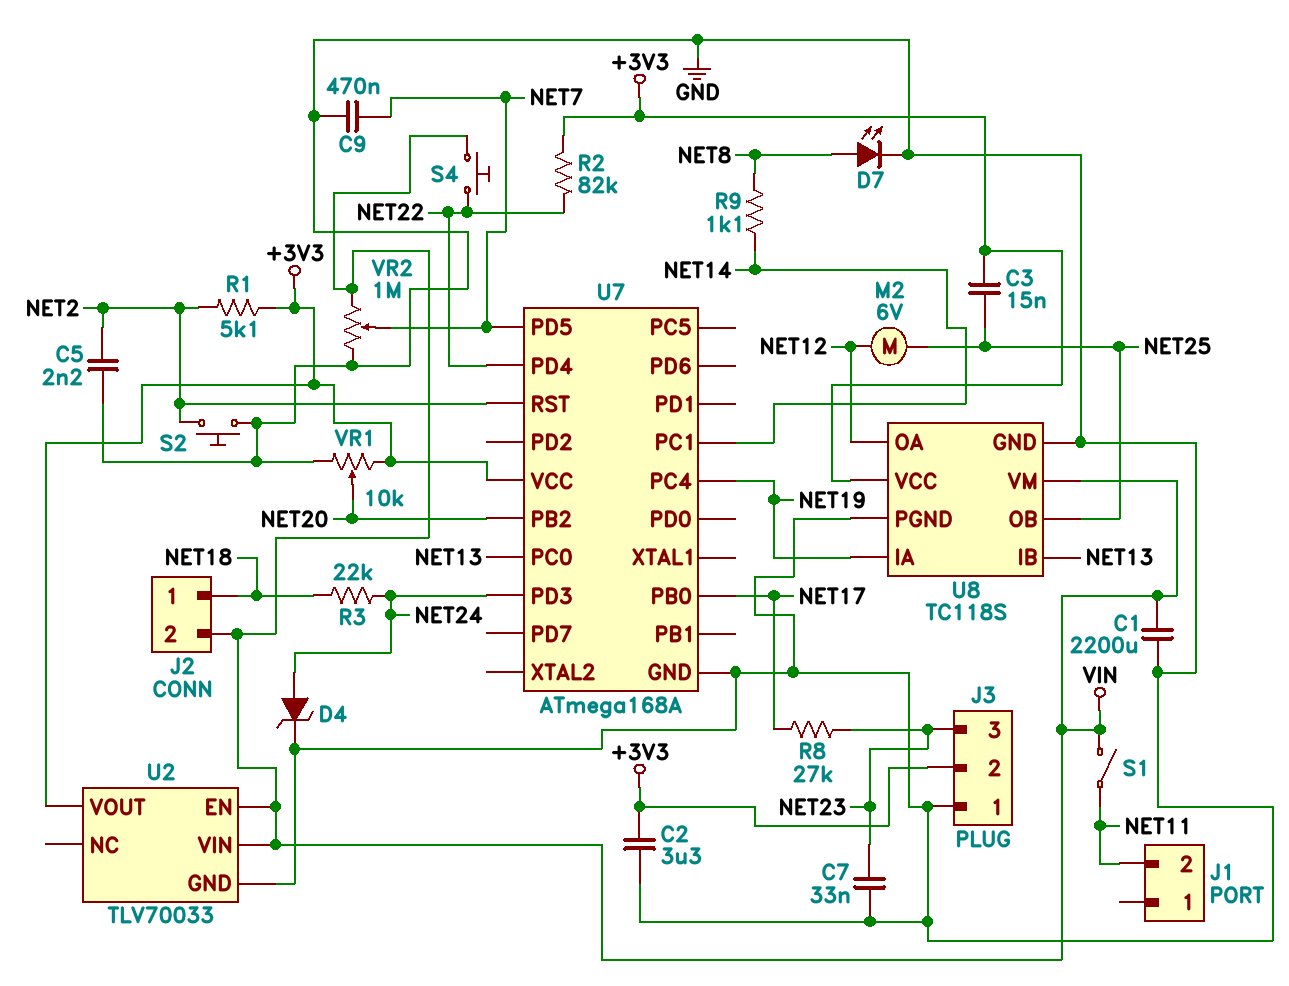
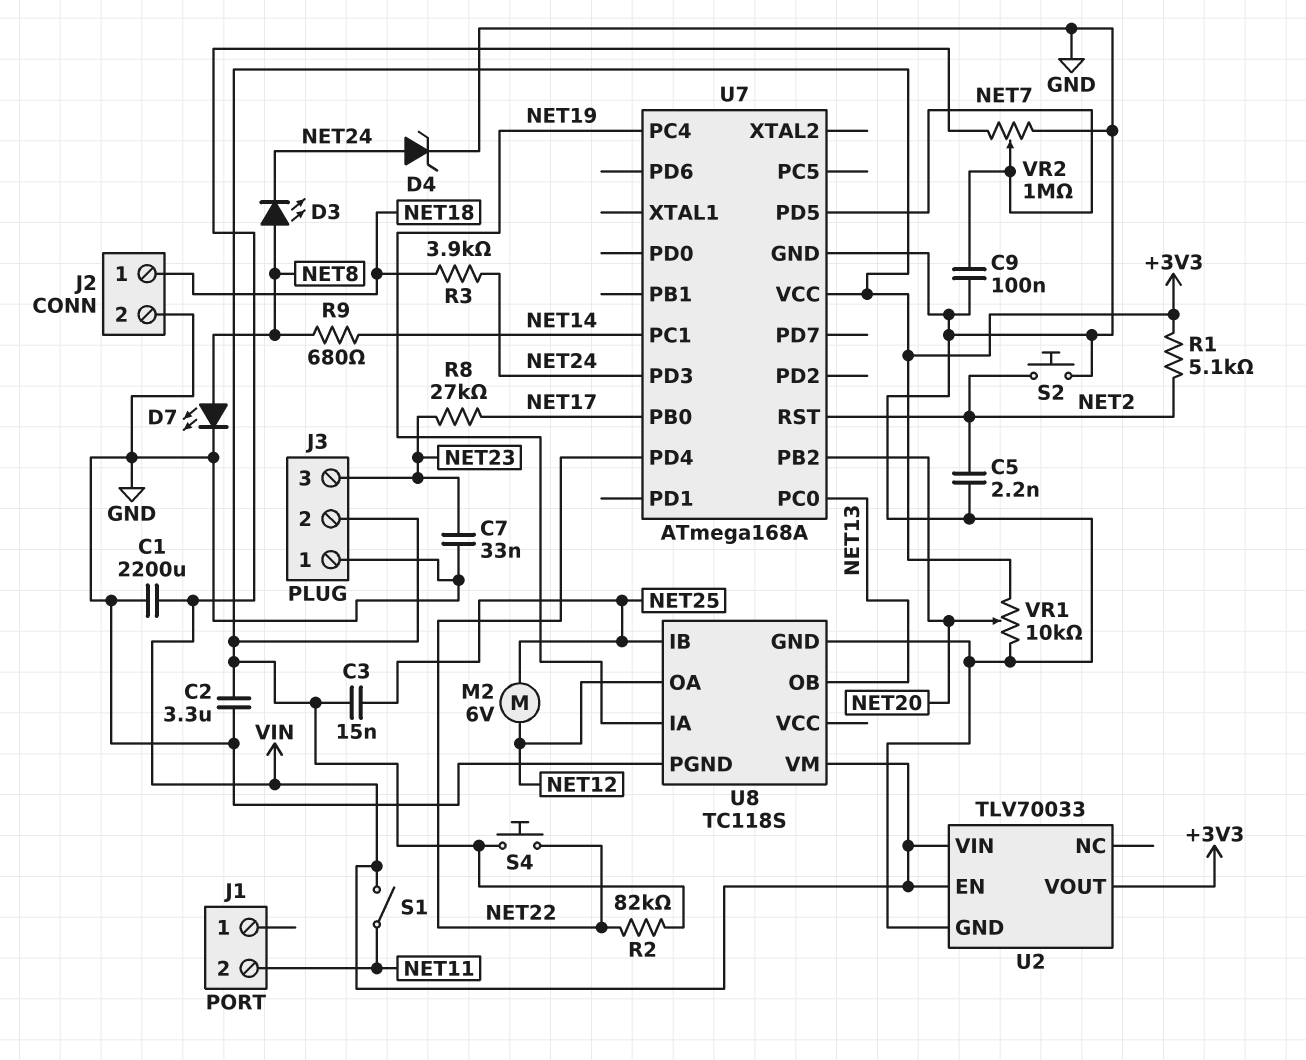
C9: 470nF (GND, NET7) -> 100nF (GND, NET7)
D3: none -> LED (A NET8, K NET24)
J2 pin 2: VIN -> GND
R3: 22k (NET18, NET24) -> 3.9k (NET18, NET24)
R9: 1.1k (NET8, NET14) -> 680 (NET8, NET14)
S4: button (NET22, VIN) -> button (+3V3, NET22)
U8 pin IB: NET13 -> NET25
U8 pin OB: NET25 -> NET13
U8 pin VCC: +3V3 -> none

